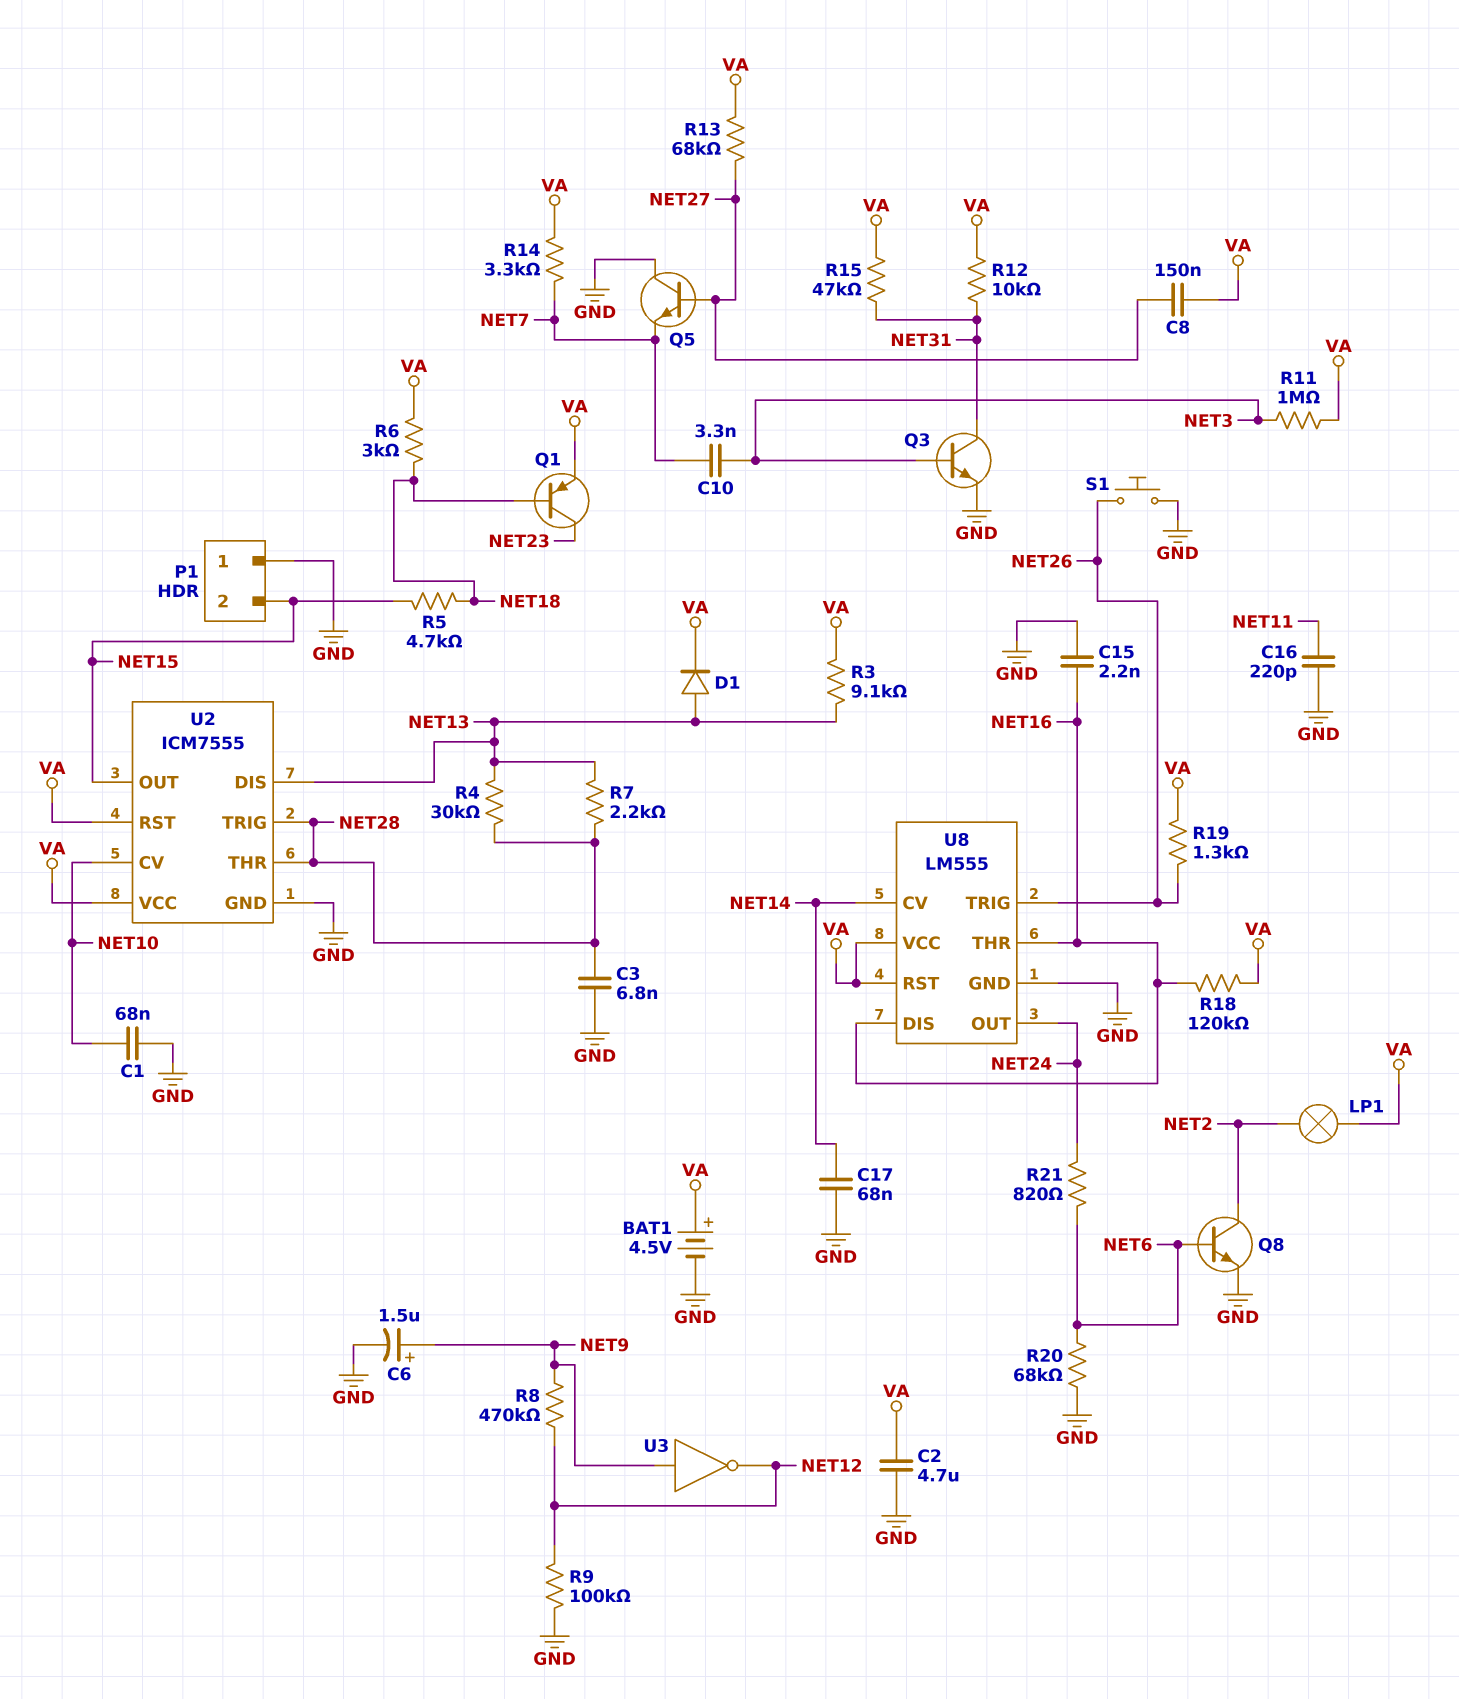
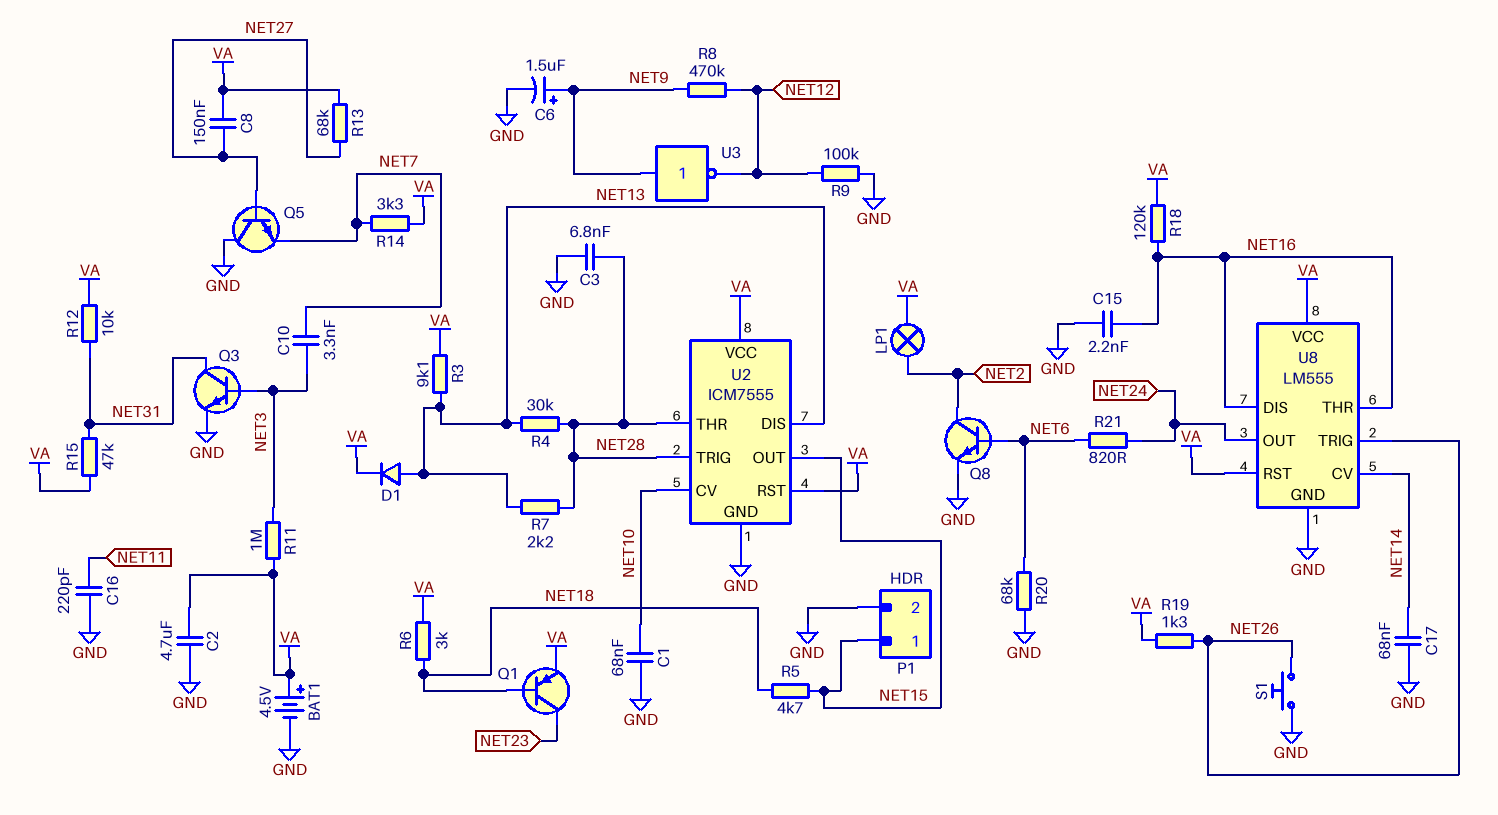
P1 pin 1: GND -> NET15
P1 pin 2: NET15 -> GND

